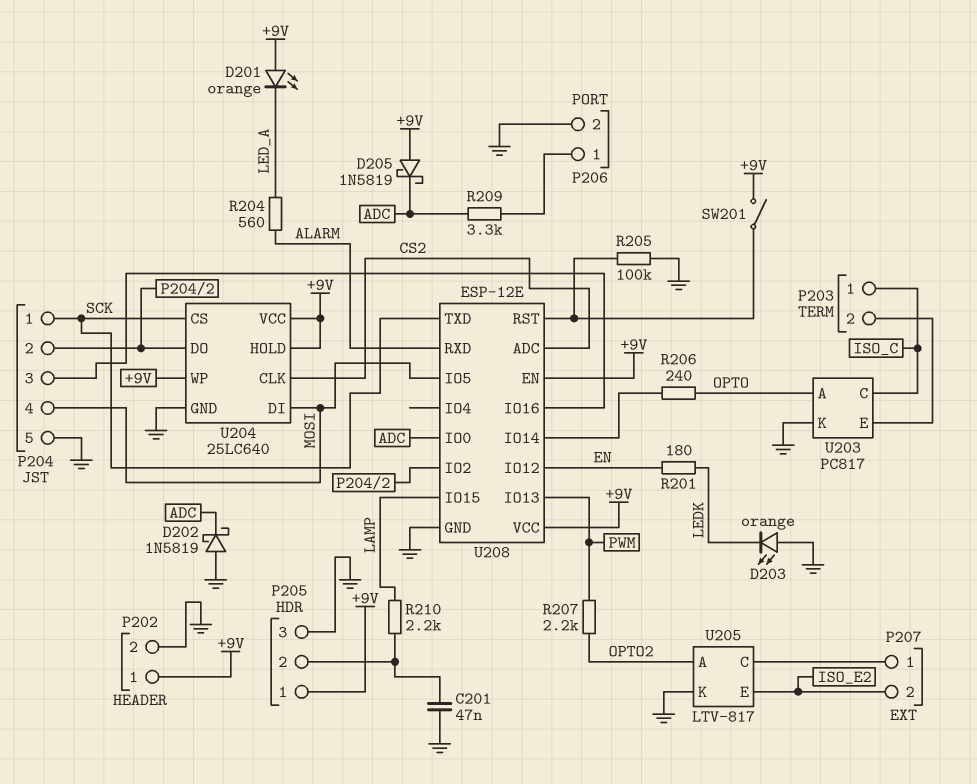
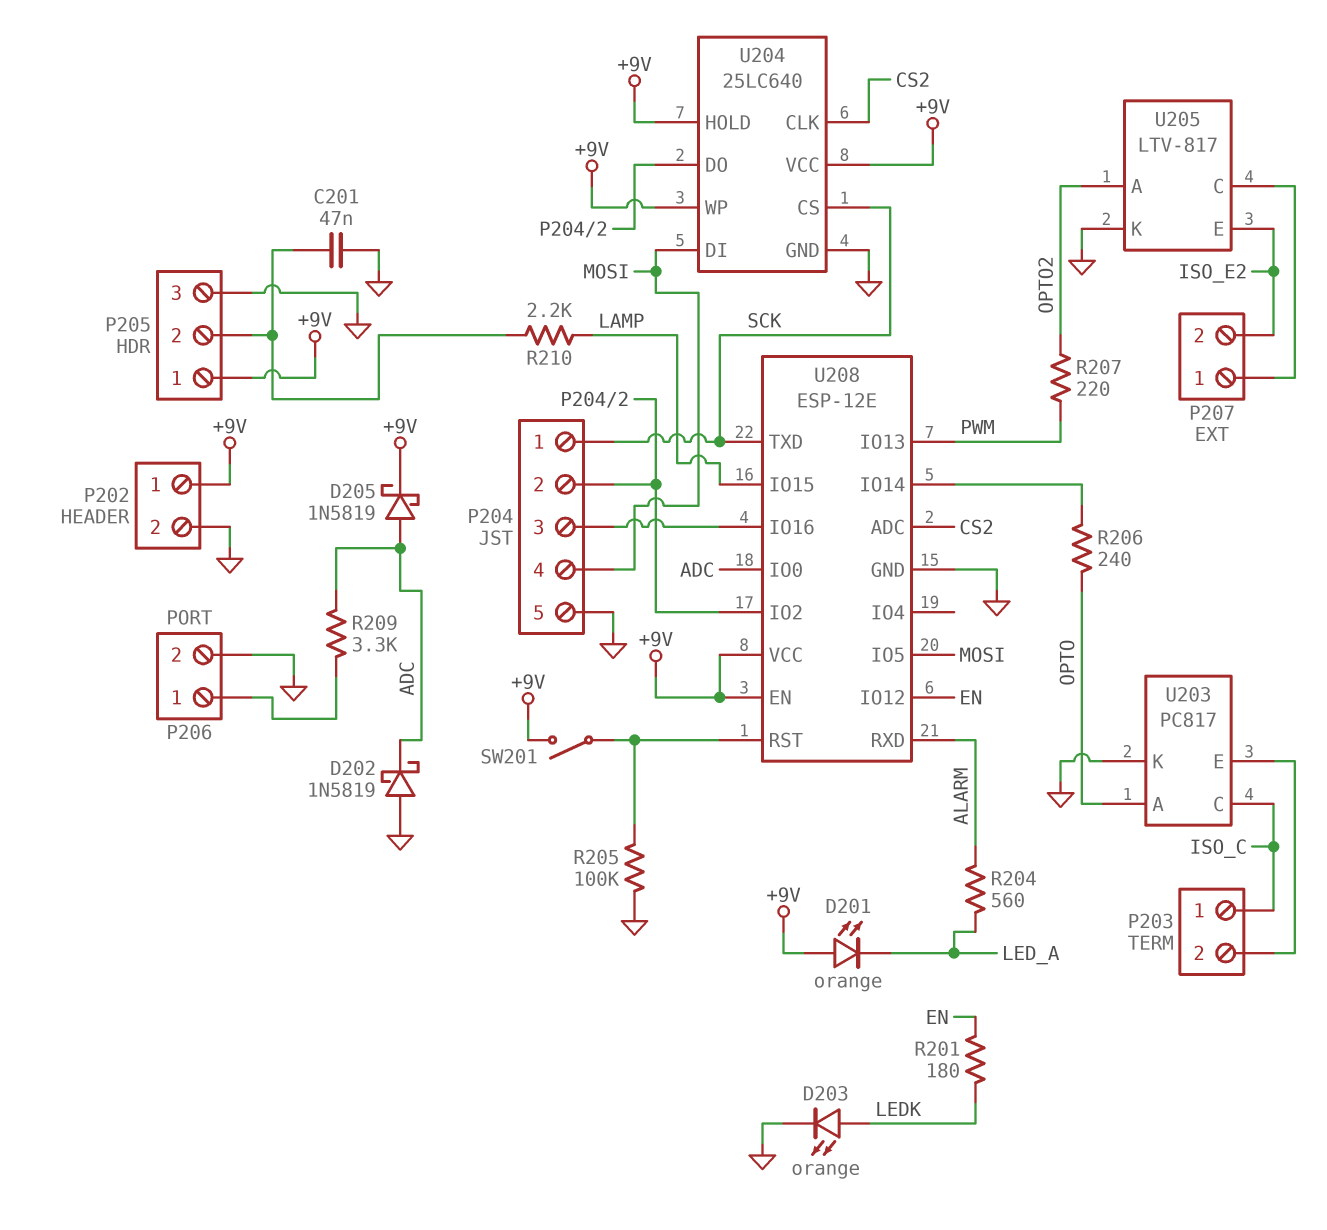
D203: LED orange (A GND, K LEDK) -> LED orange (A LEDK, K GND)
D205: schottky 1N5819 (A +9V, K ADC) -> schottky 1N5819 (A ADC, K +9V)
R207: 2.2k (OPTO2, PWM) -> 220 (OPTO2, PWM)

